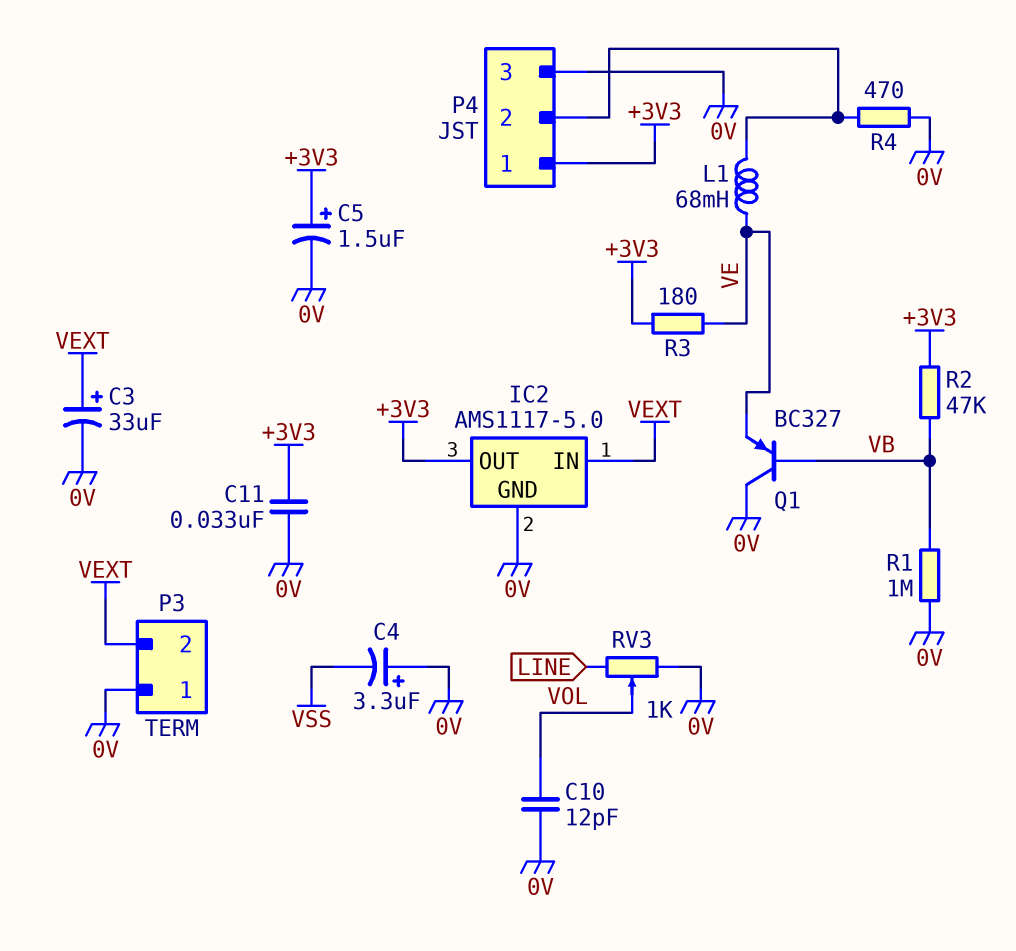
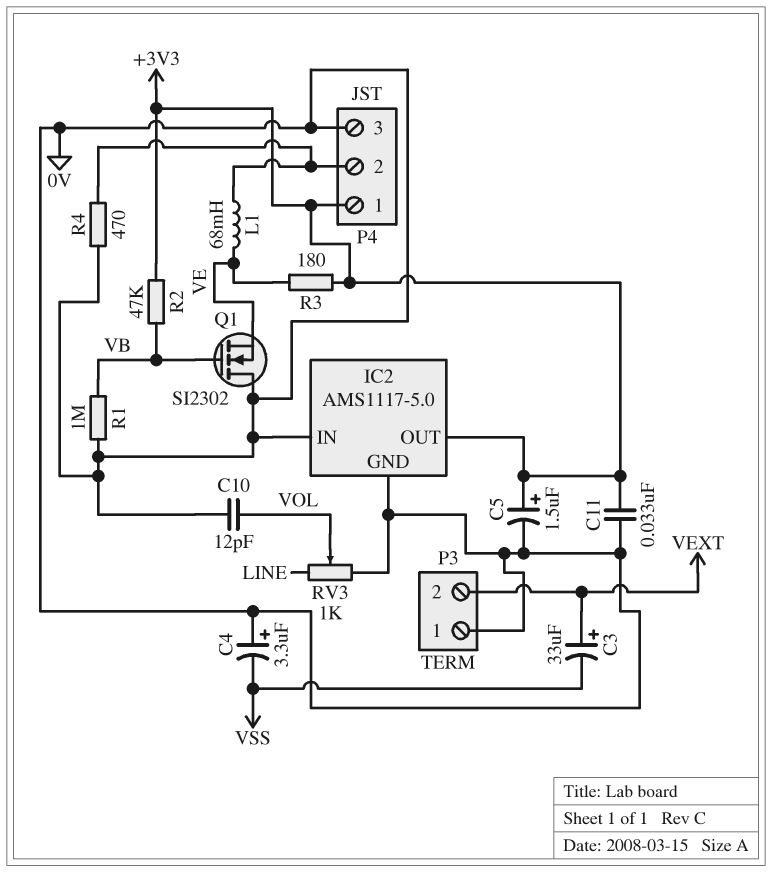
C3: 33uF (plus VEXT, minus 0V) -> 33uF (plus VEXT, minus VSS)
IC2 pin IN: VEXT -> 0V
Q1: PNP BC327 (B VB, C 0V, E VE) -> NMOS SI2302 (G VB, D 0V, S VE)

